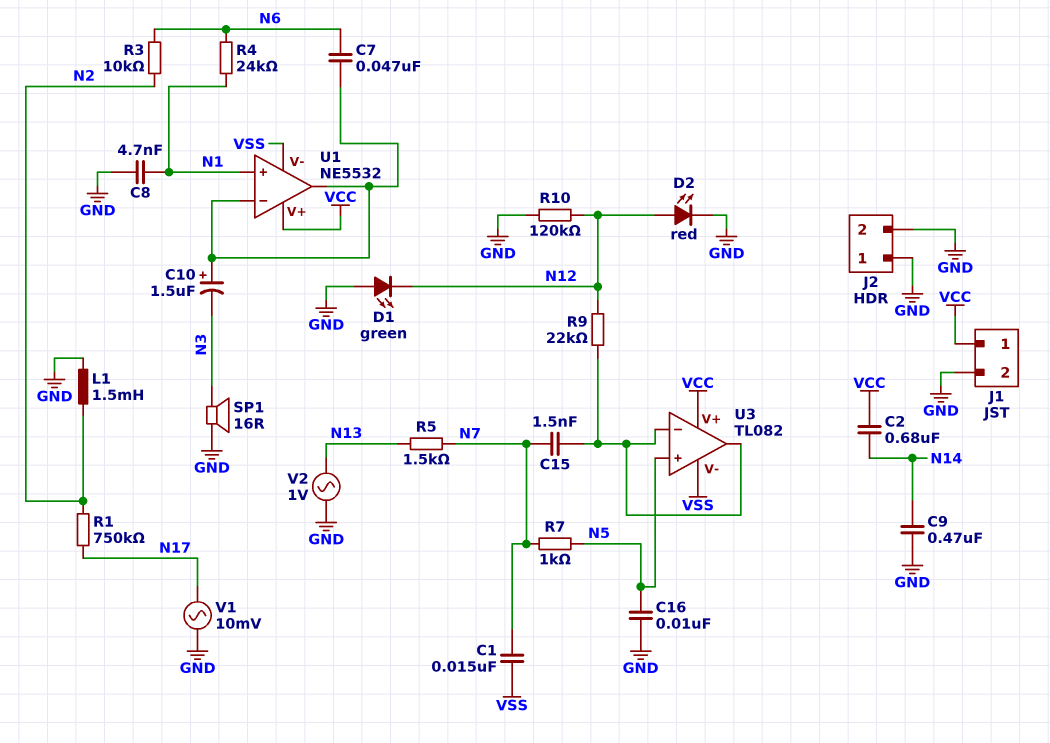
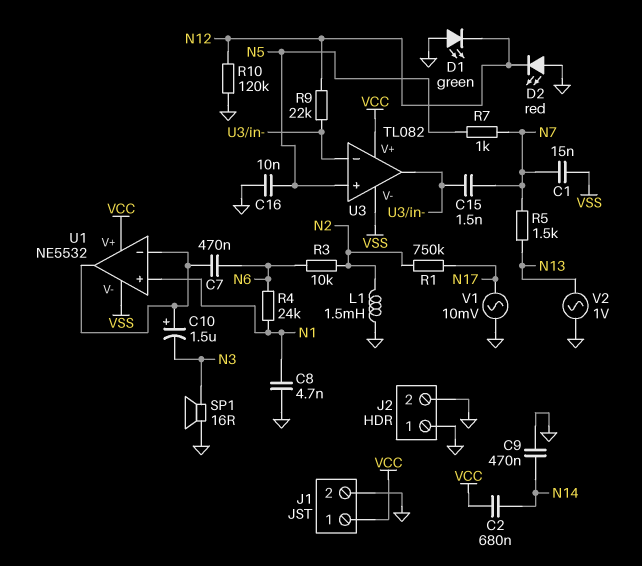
C7: 47nF (N6, U1/in-) -> 470nF (N6, U1/in-)
D2: LED red (A N12, K GND) -> LED red (A GND, K N12)

